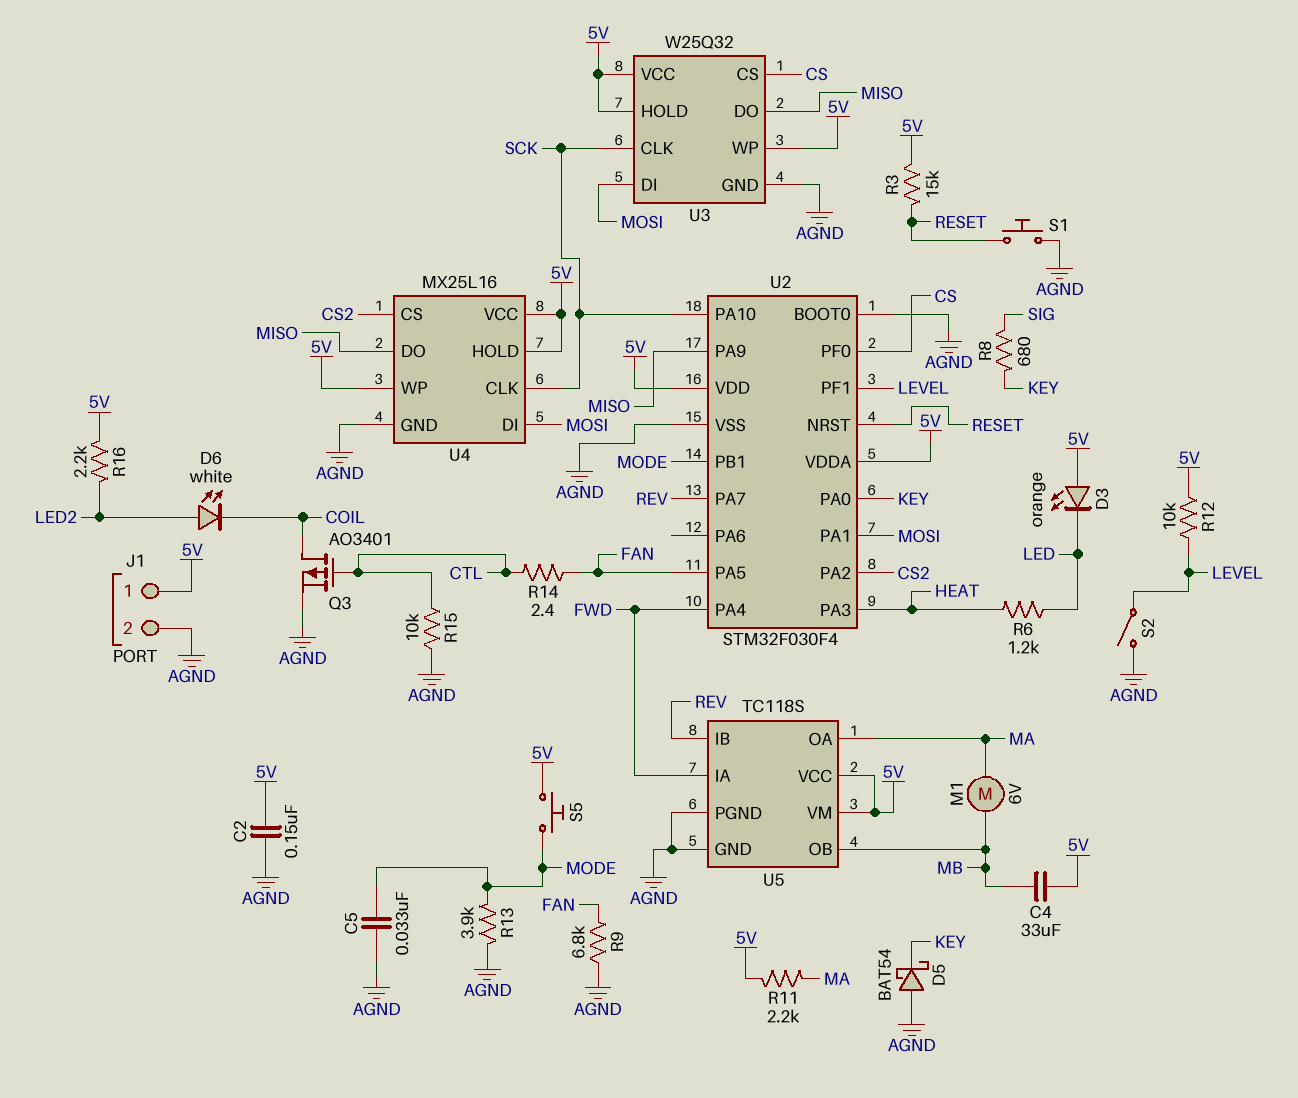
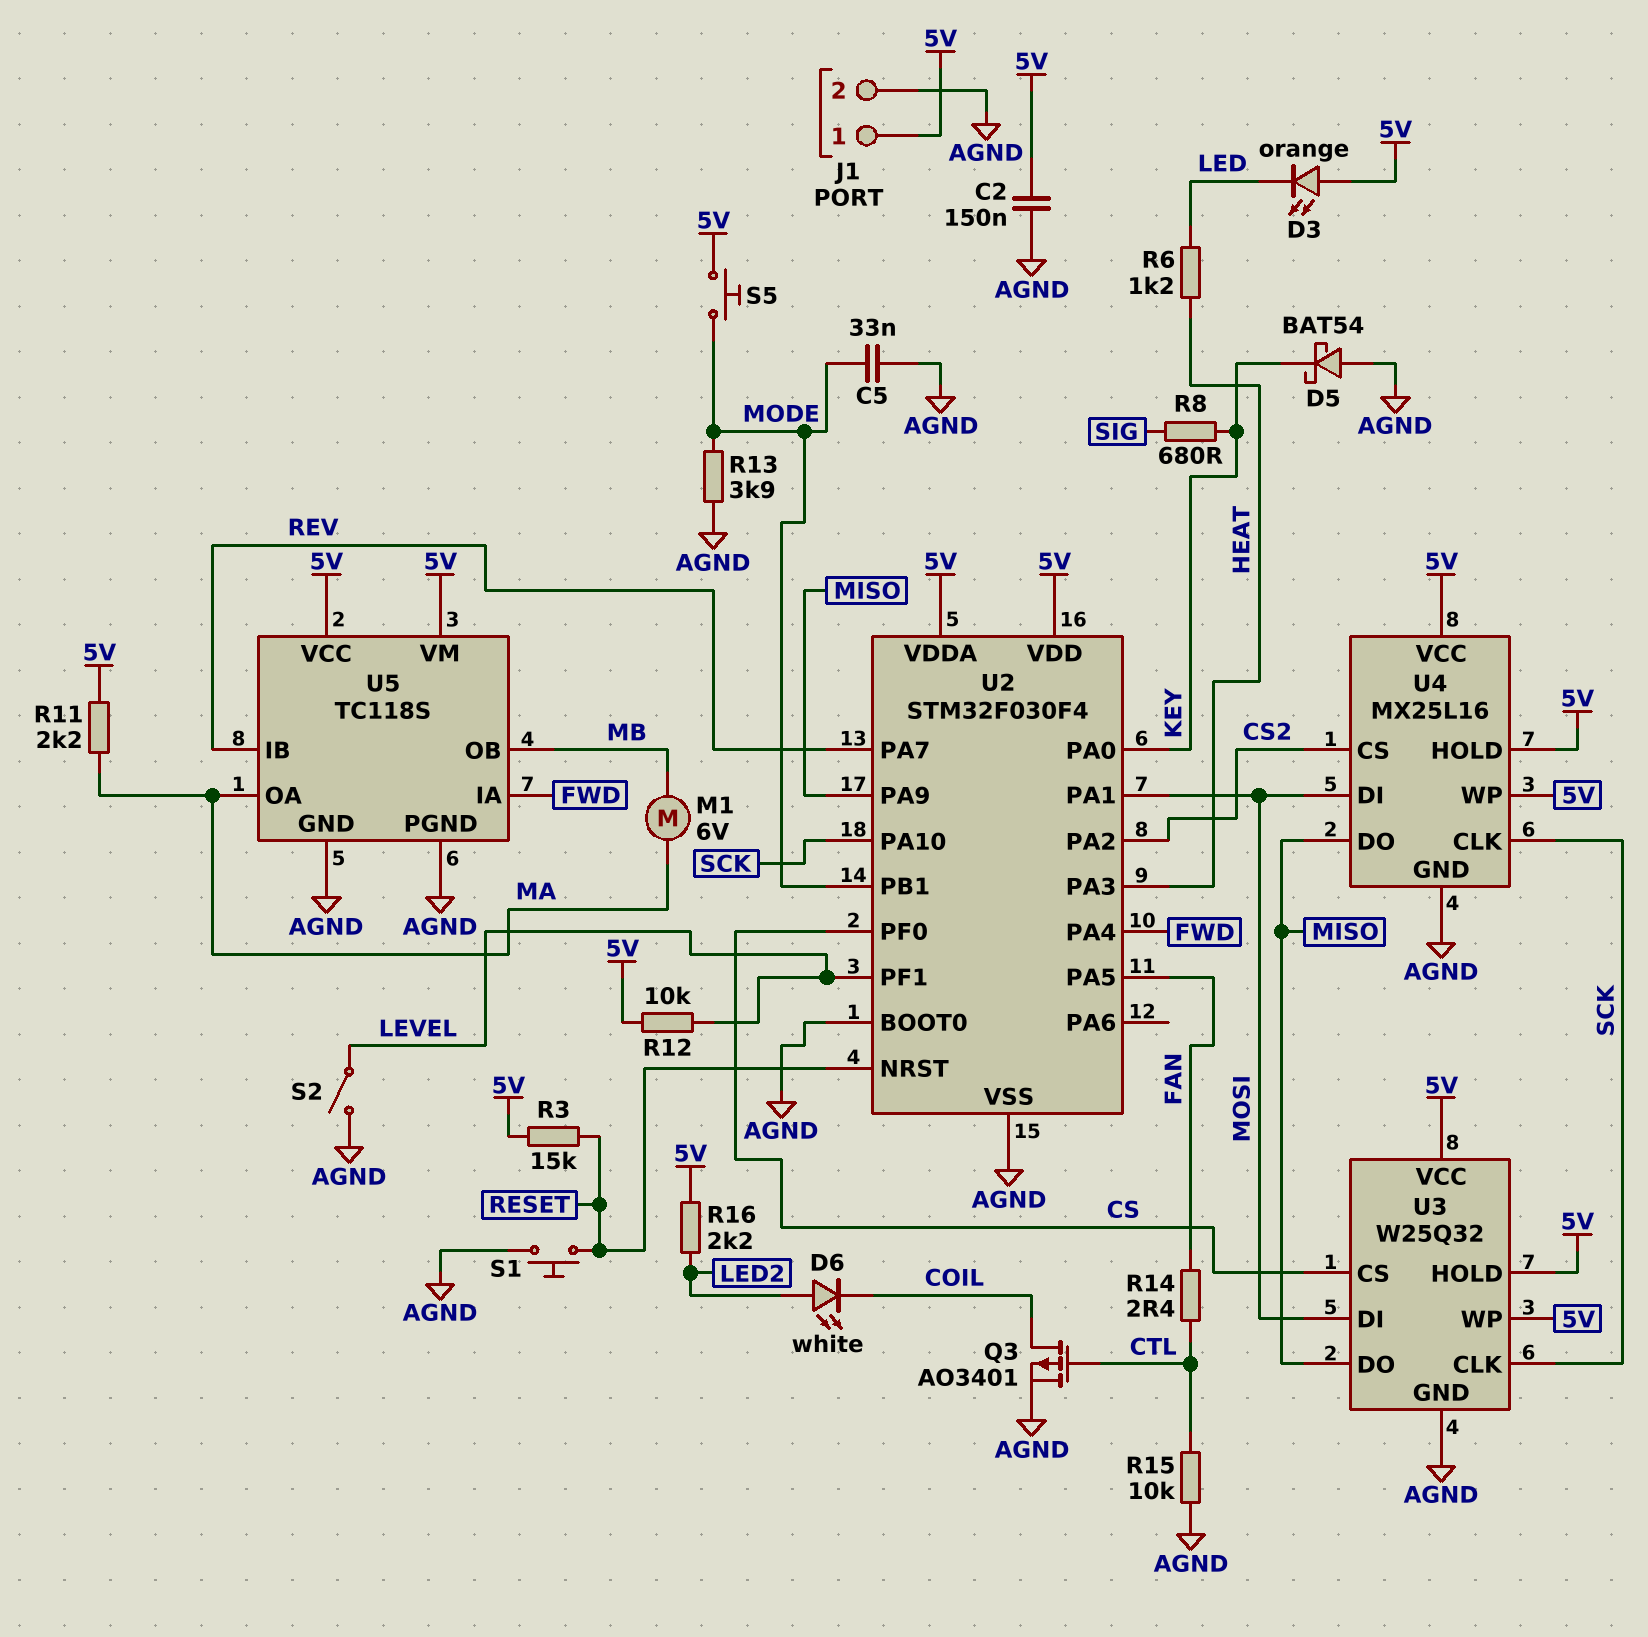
C4: 33uF (5V, MB) -> none
R9: 6.8k (AGND, FAN) -> none

